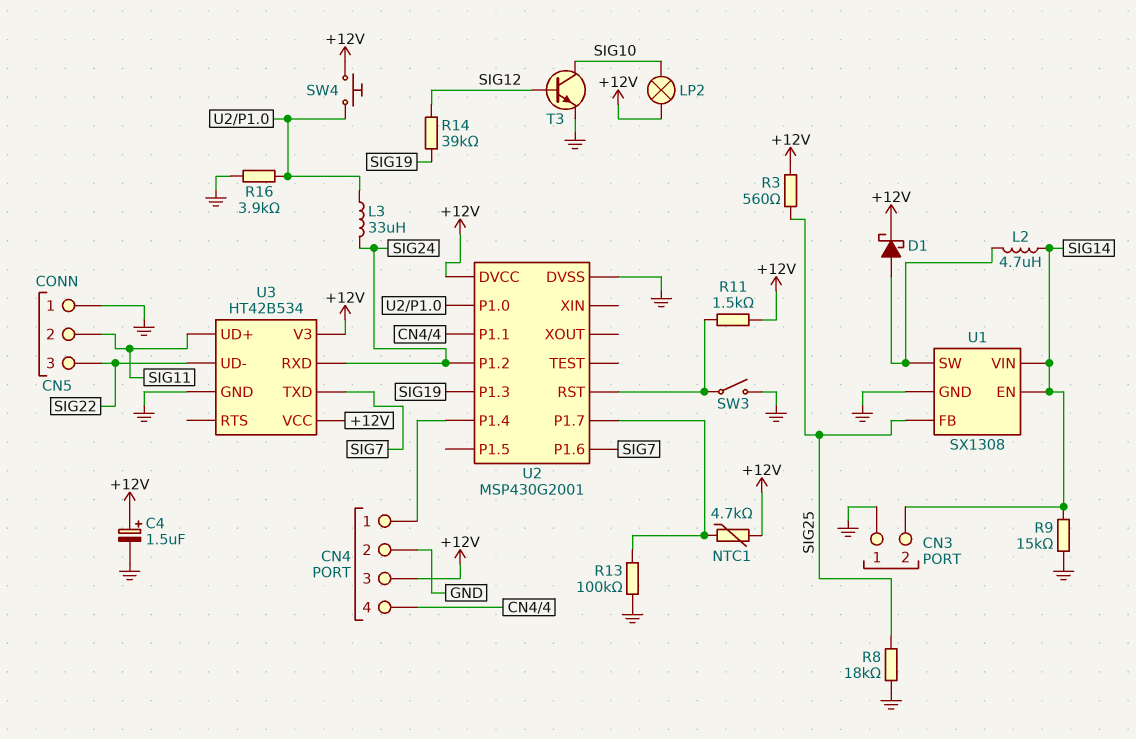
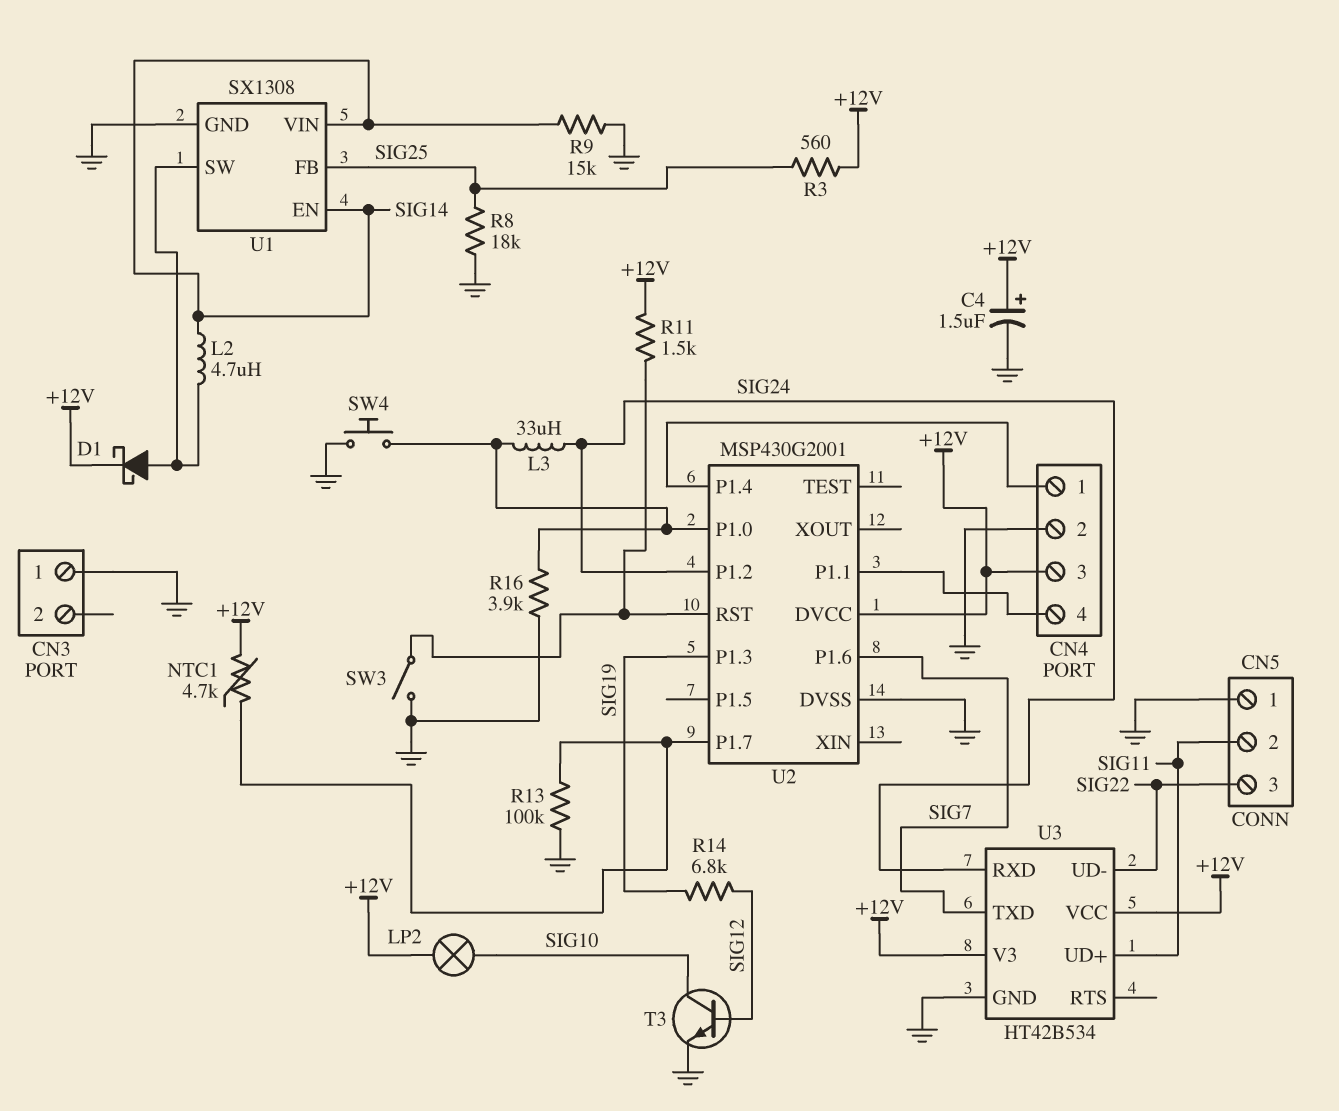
CN3 pin 2: SIG14 -> none
R14: 39k (SIG12, SIG19) -> 6.8k (SIG12, SIG19)
SW4: button (+12V, U2/P1.0) -> button (GND, U2/P1.0)

